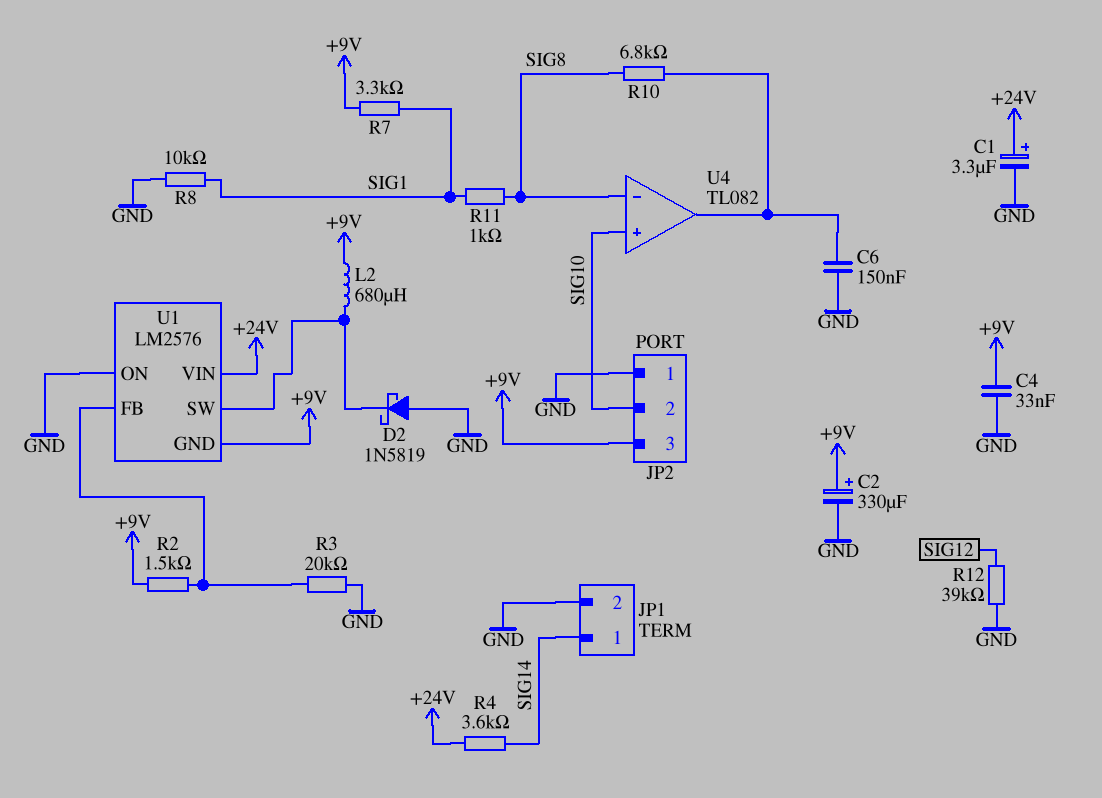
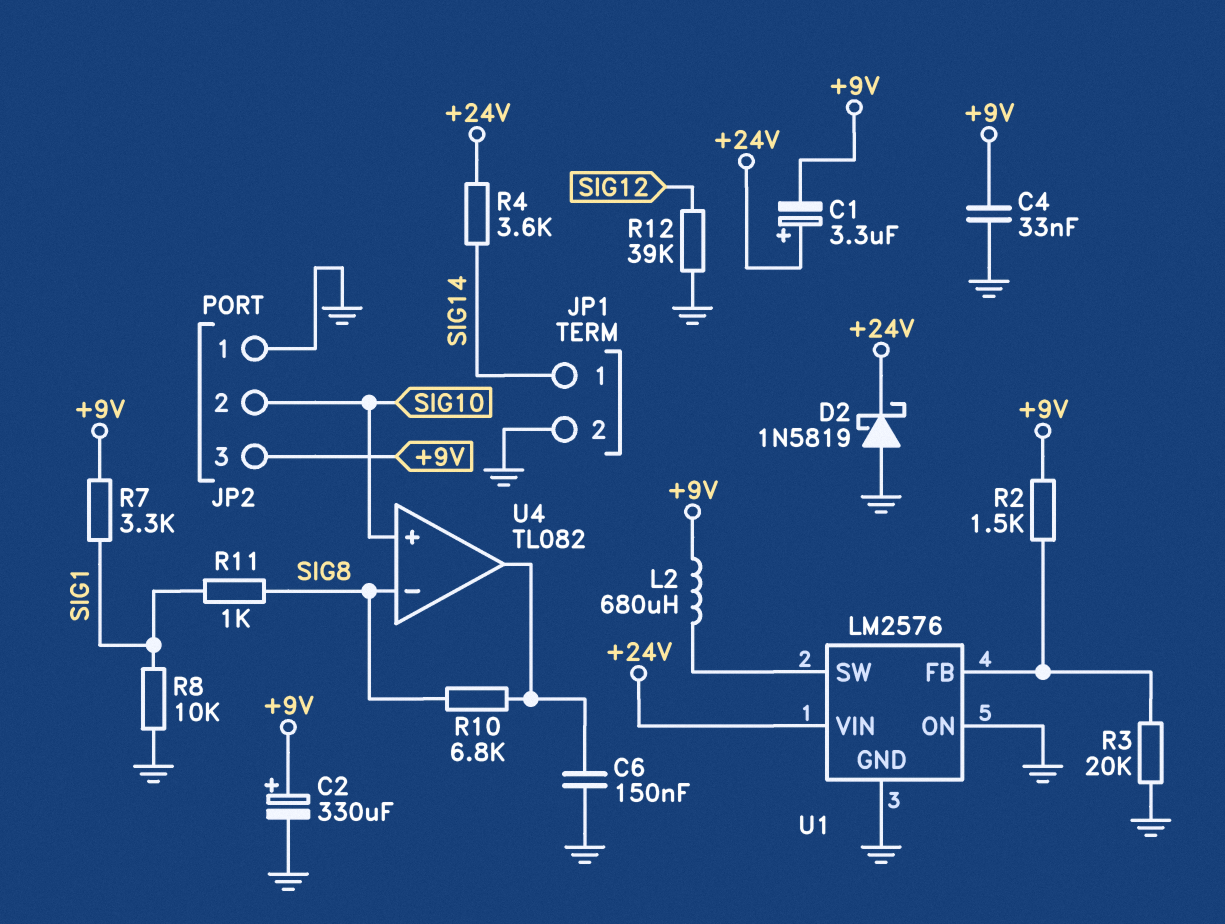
C1: 3.3uF (plus +24V, minus GND) -> 3.3uF (plus +24V, minus +9V)
D2: schottky 1N5819 (A GND, K U1/SW) -> schottky 1N5819 (A GND, K +24V)
U1 pin GND: +9V -> GND

